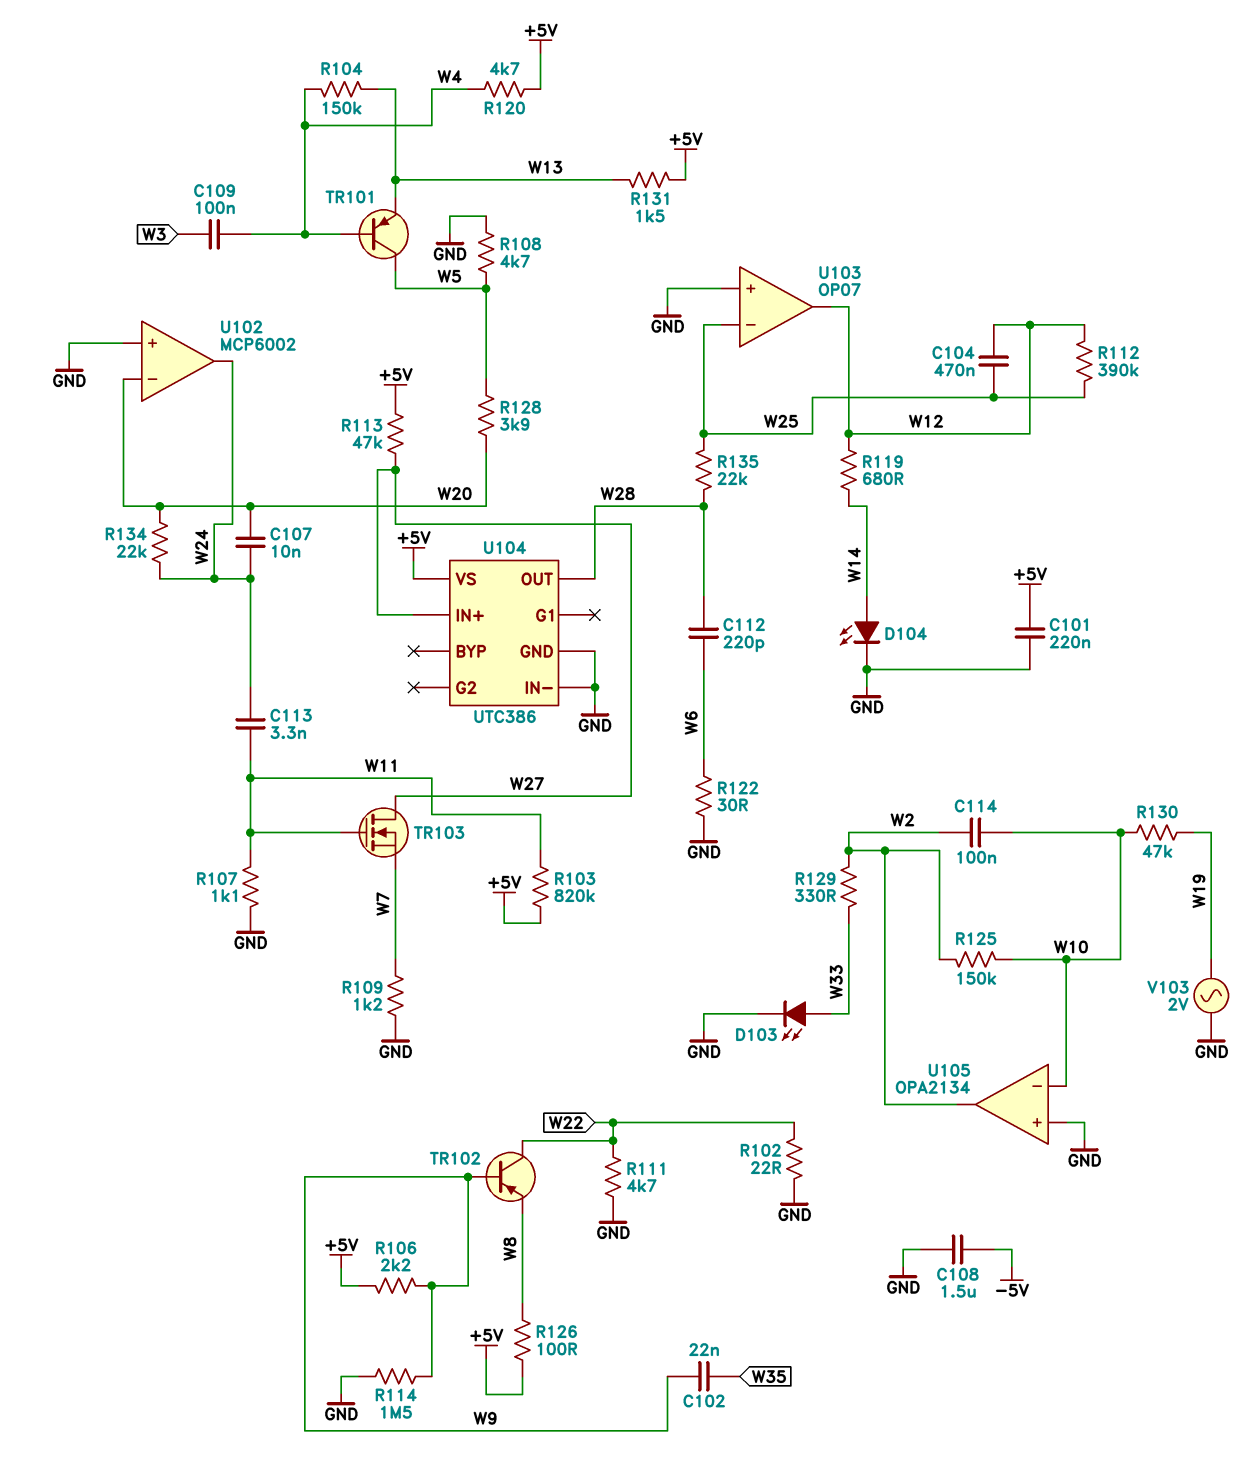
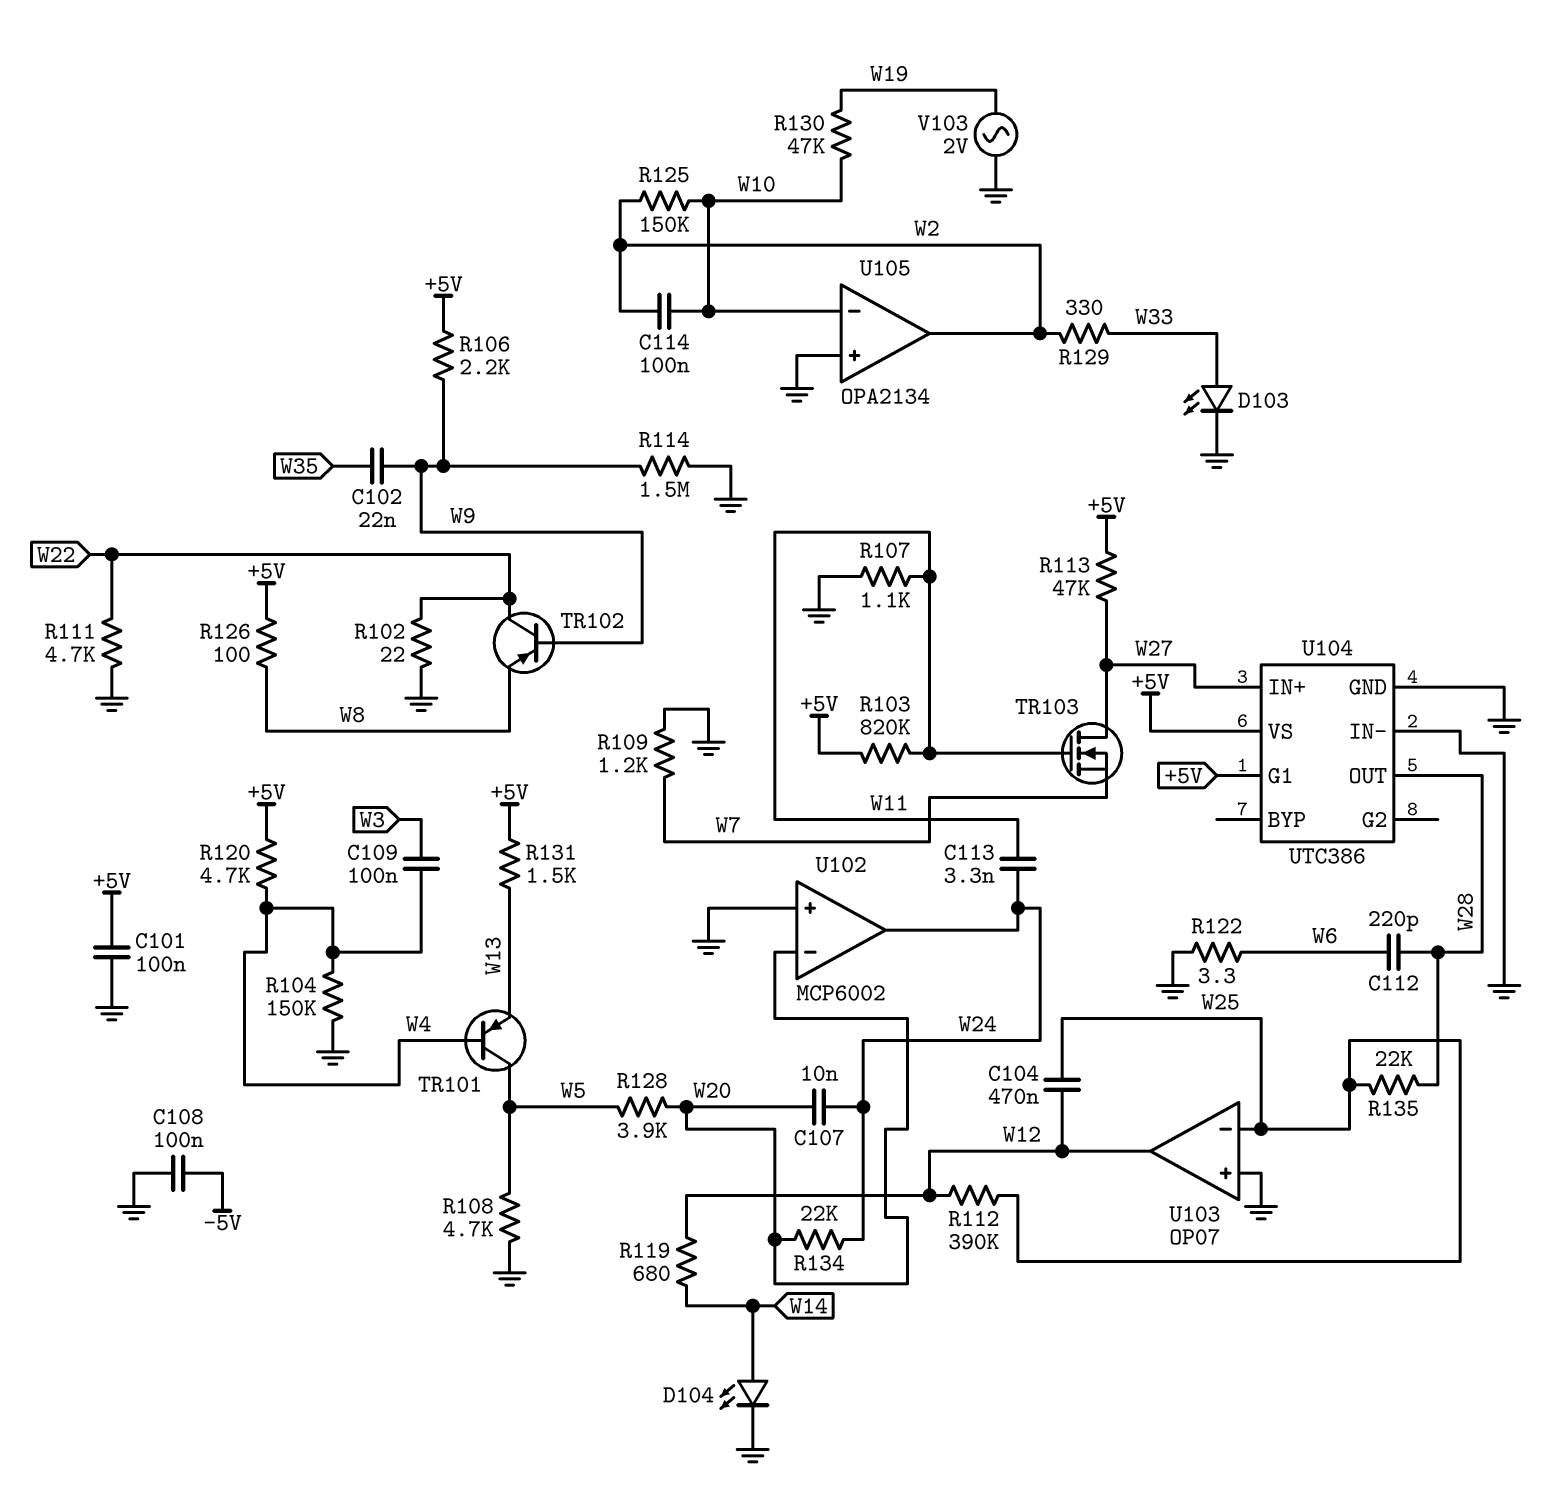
C101: 220nF (+5V, GND) -> 100nF (+5V, GND)
C108: 1.5uF (-5V, GND) -> 100nF (-5V, GND)
R104: 150k (W4, W13) -> 150k (GND, W4)
R122: 30 (GND, W6) -> 3.3 (GND, W6)
U104 pin G1: none -> +5V

